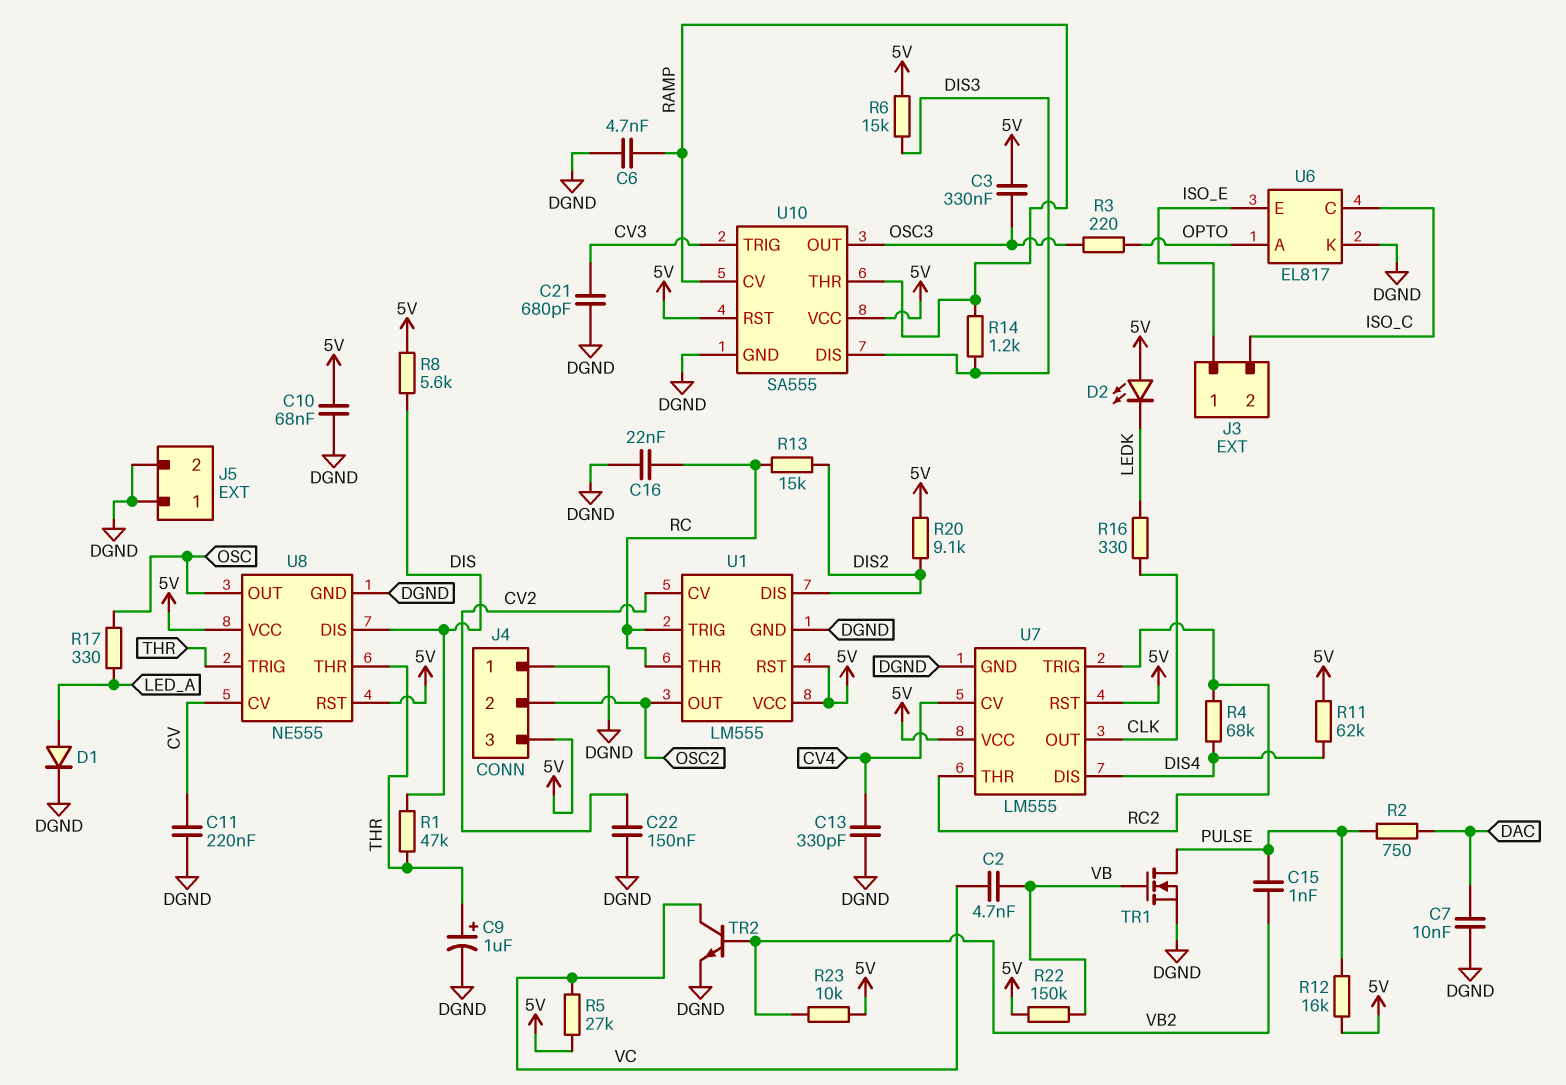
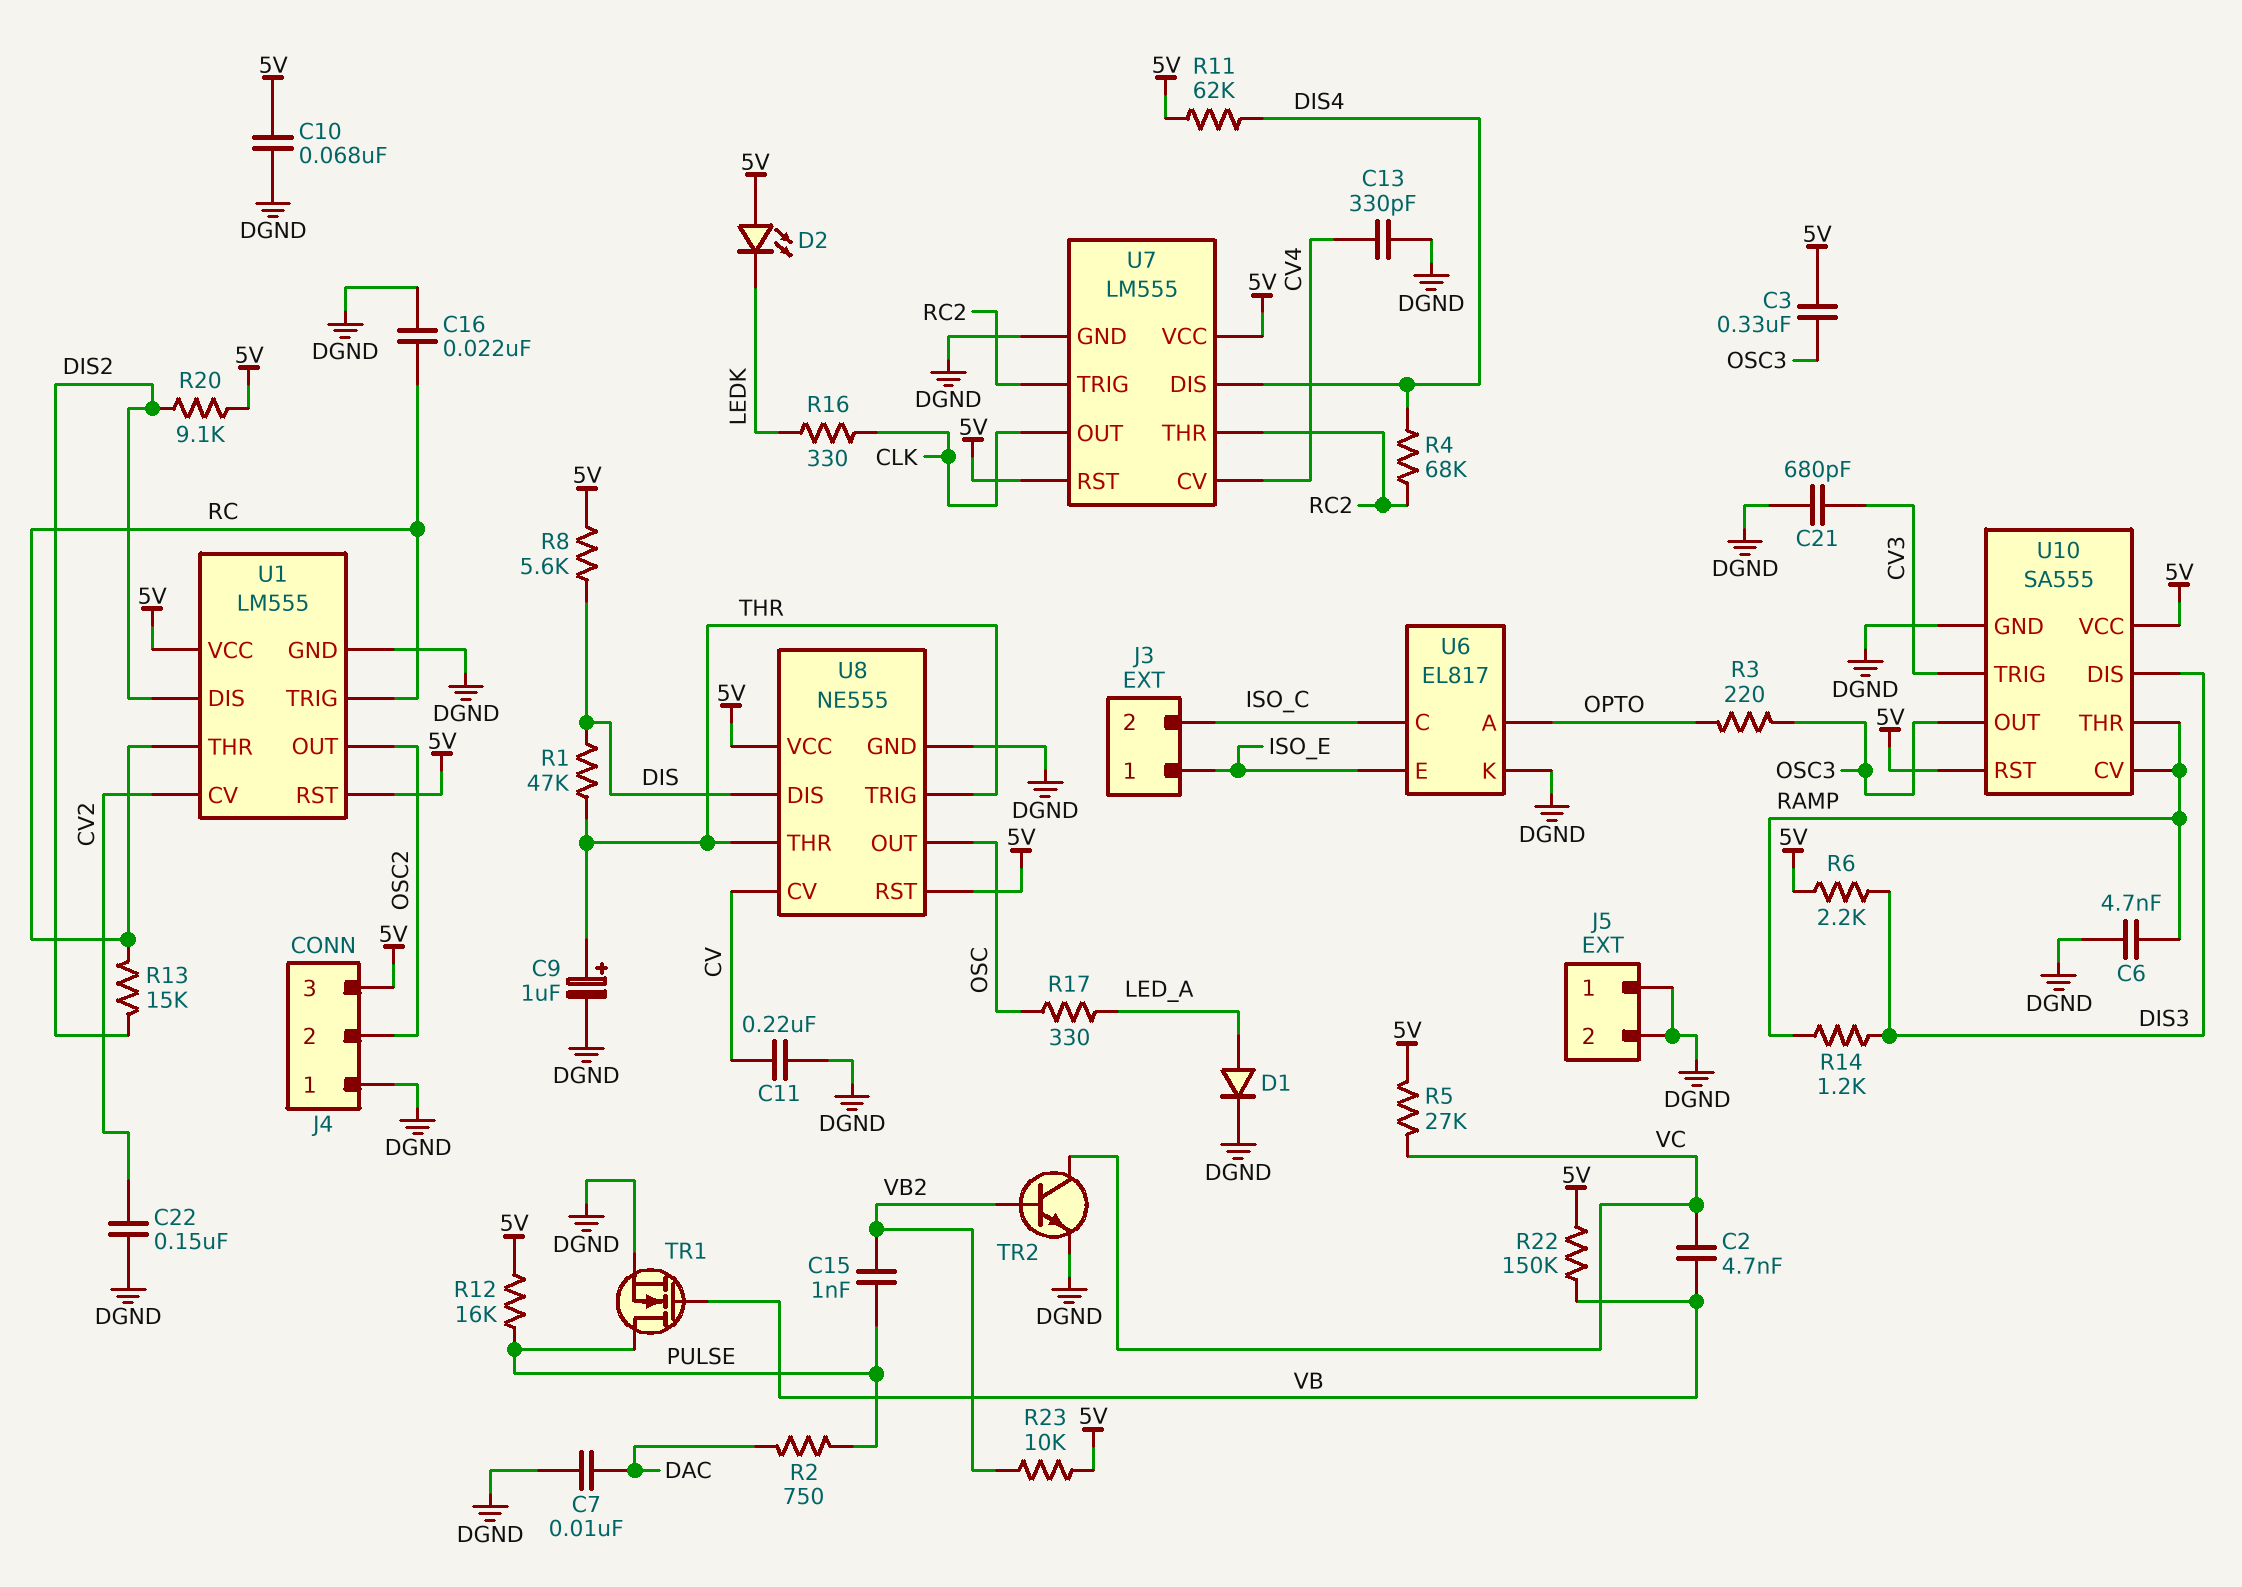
R6: 15k (5V, DIS3) -> 2.2k (5V, DIS3)

